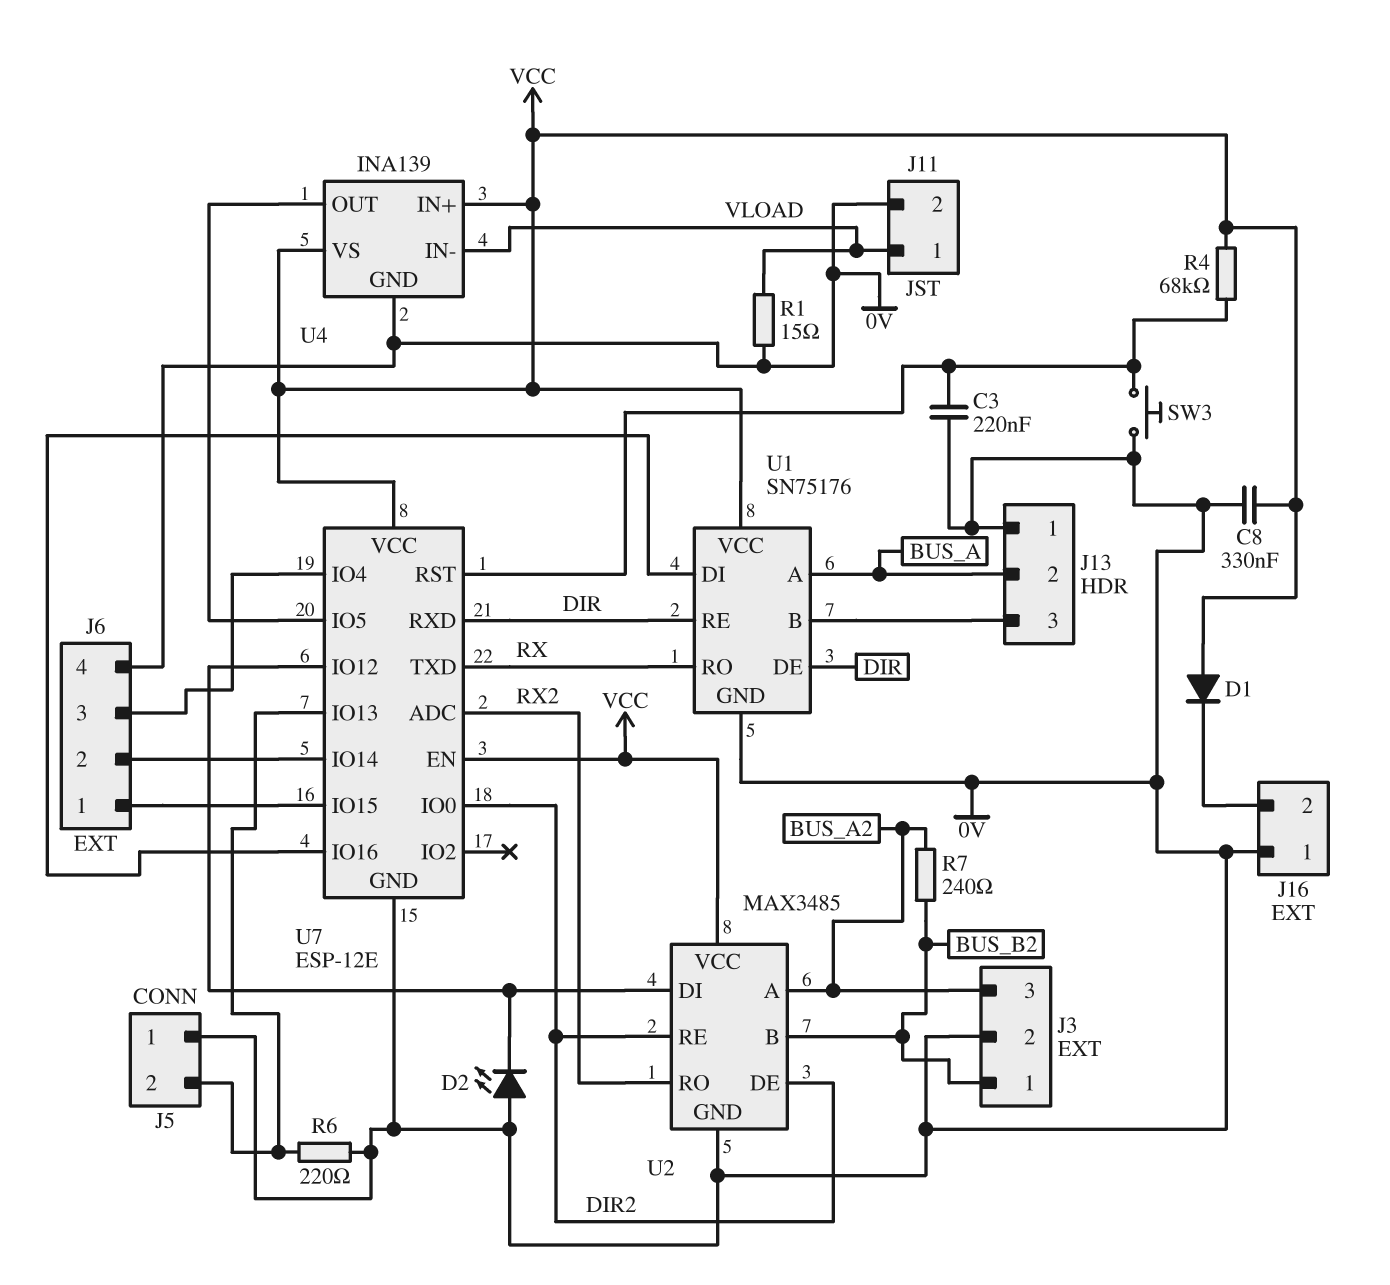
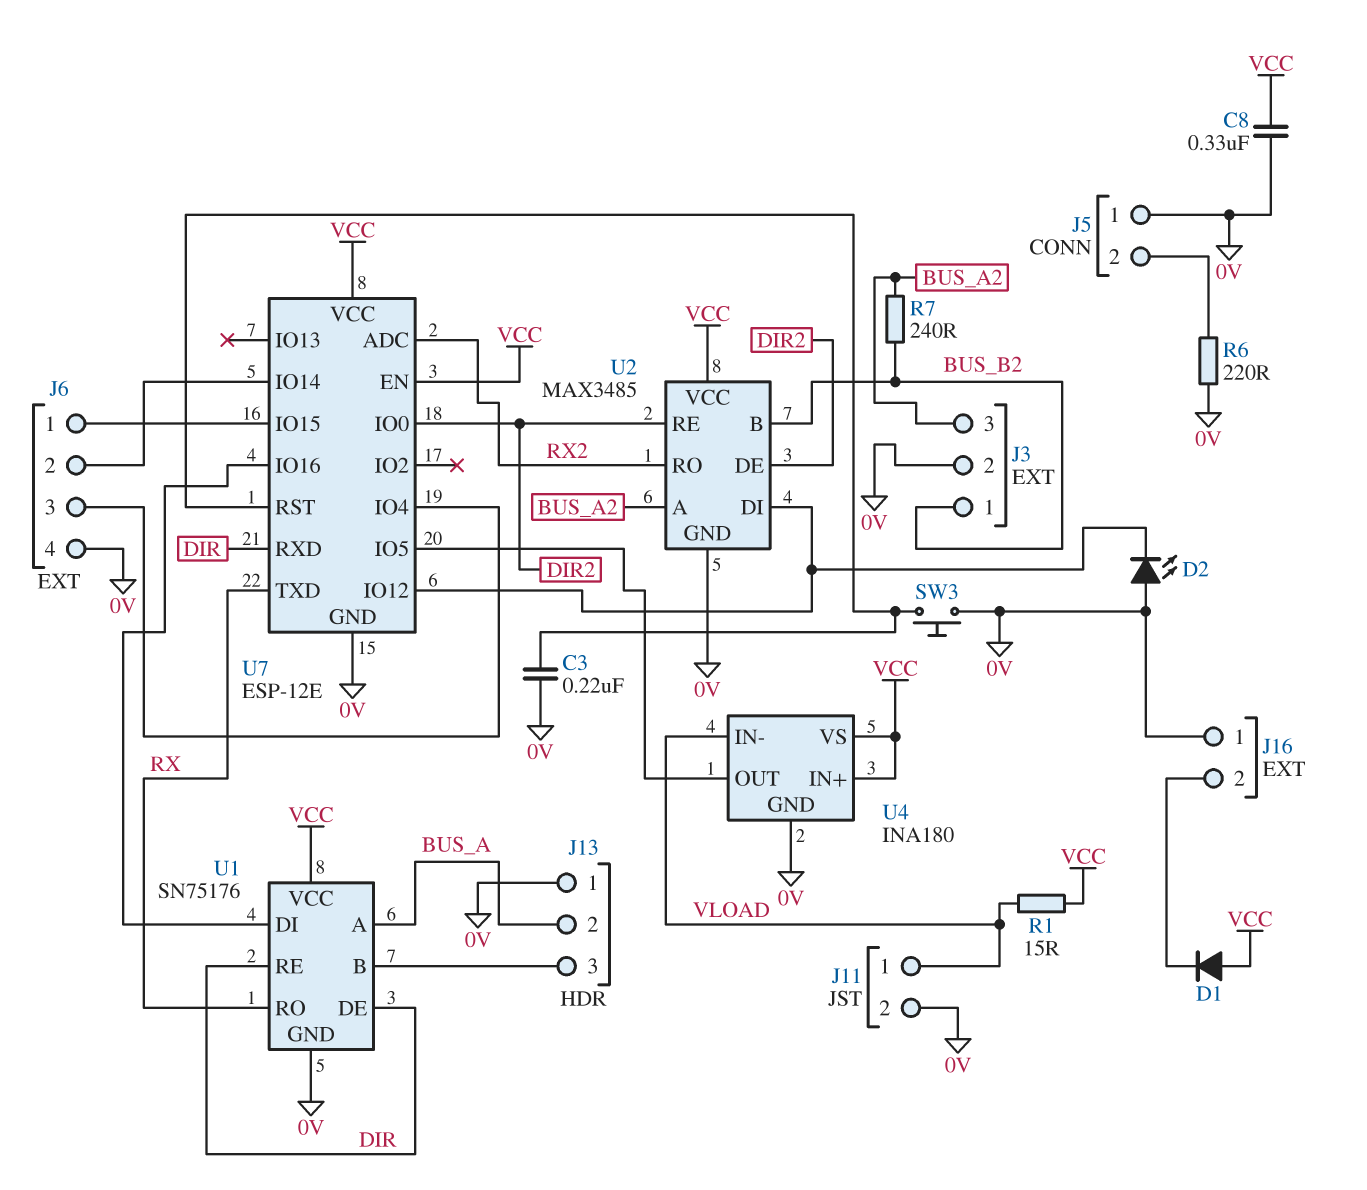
R1: 15 (0V, VLOAD) -> 15 (VCC, VLOAD)
R4: 68k (U7/RST, VCC) -> none
U4: INA139 -> INA180
U7 pin IO13: J5/2 -> none

